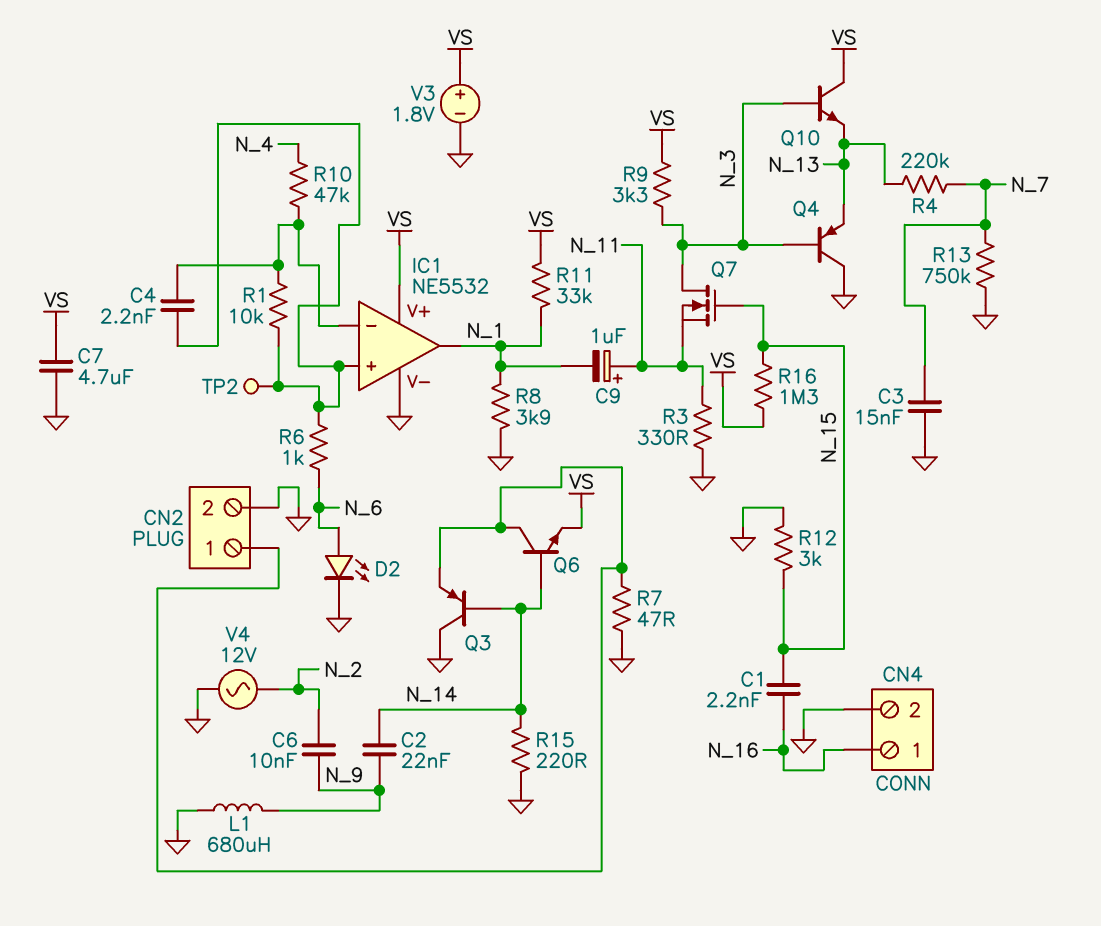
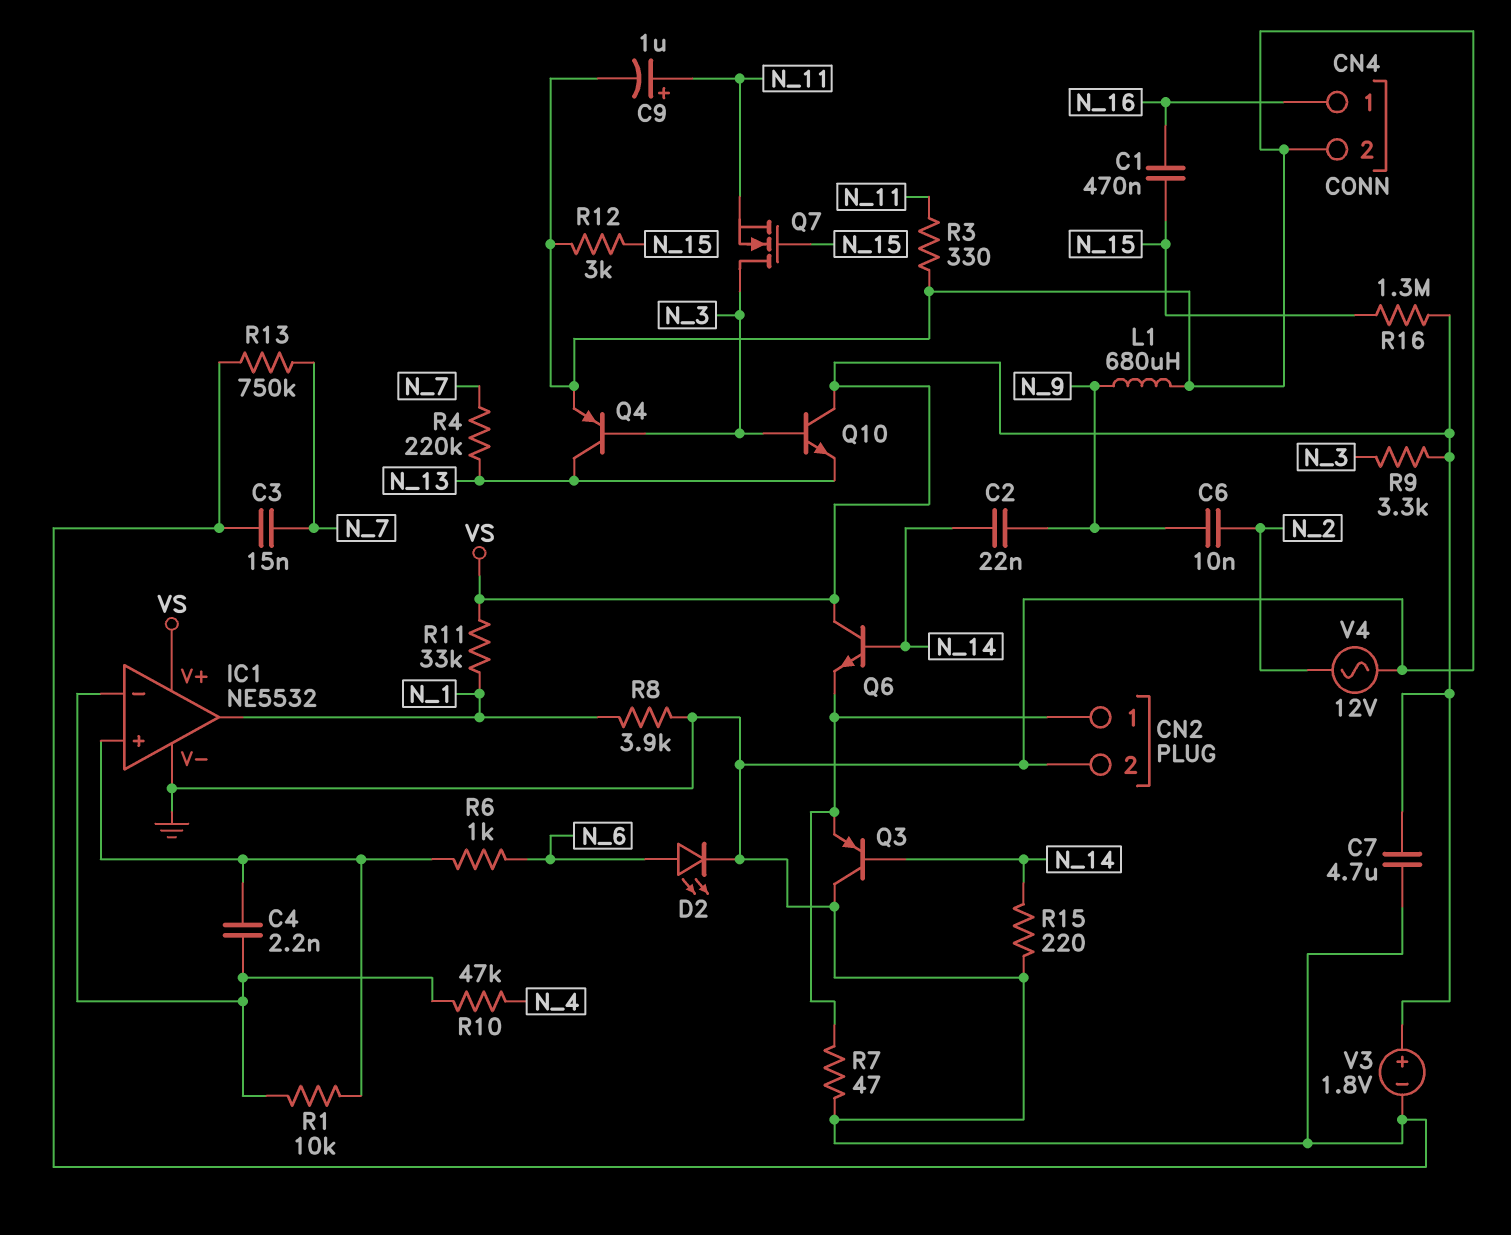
C1: 2.2nF (N_15, N_16) -> 470nF (N_15, N_16)
C9: 1uF (plus N_11, minus N_1) -> 1uF (plus N_11, minus GND)
Q4: PNP (B N_3, C GND, E N_13) -> PNP (B N_3, C N_13, E GND)
Q6: NPN (B N_14, C CN2/1, E VS) -> NPN (B N_14, C VS, E CN2/1)
TP2: test point (IC1/in+) -> none

